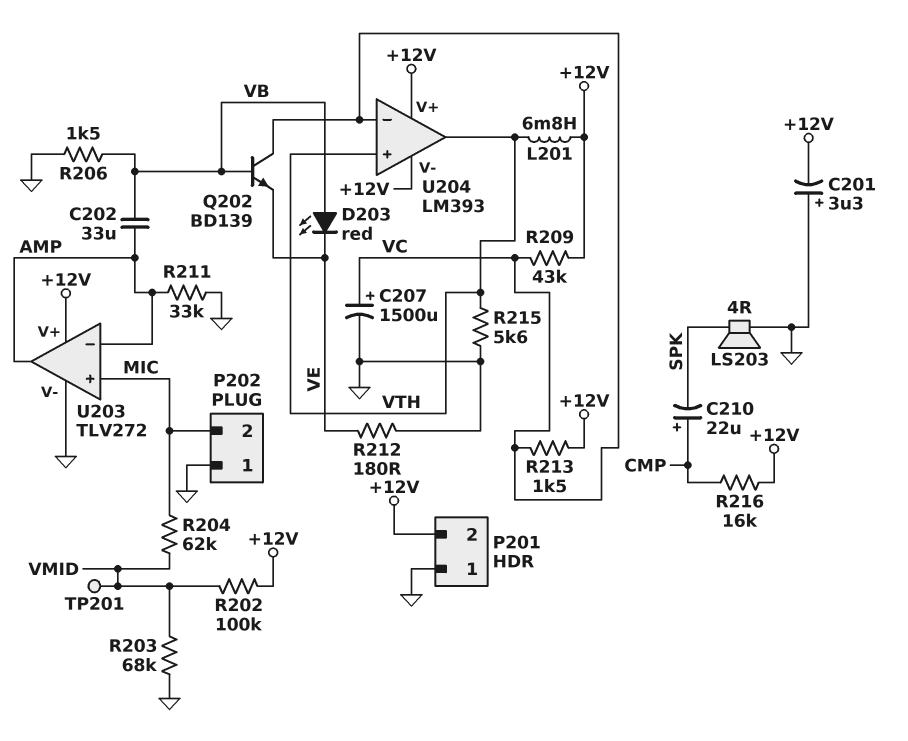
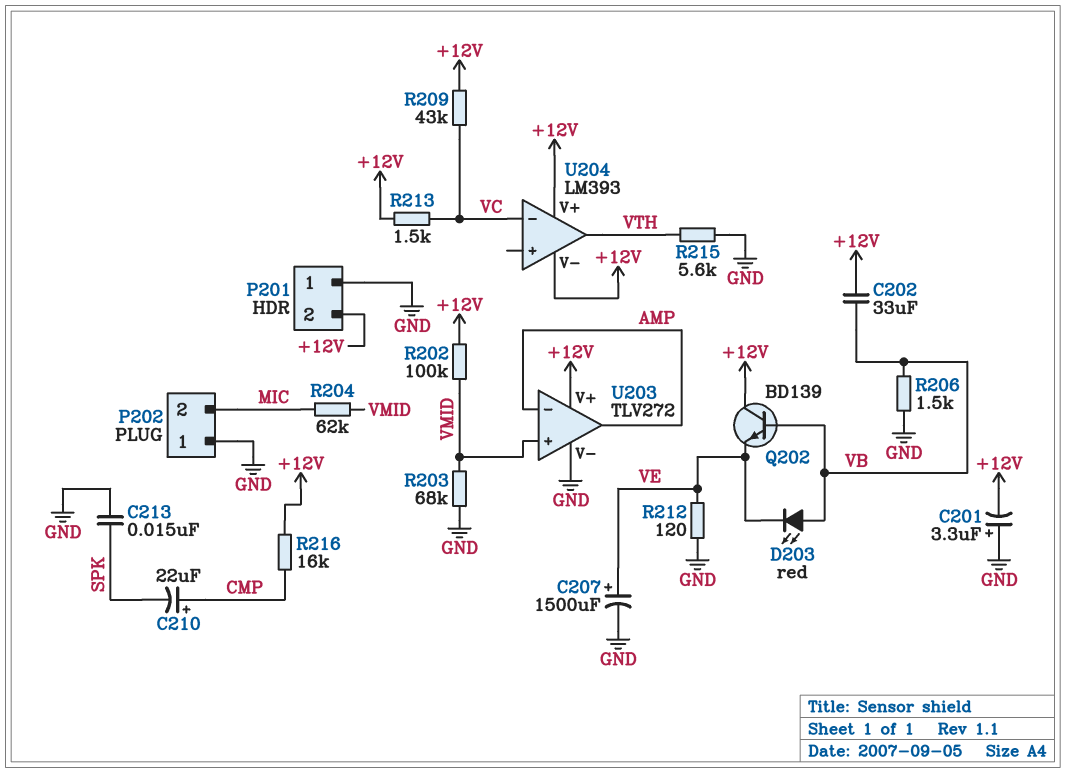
C202: 33uF (AMP, VB) -> 33uF (+12V, VB)
C207: 1500uF (plus VC, minus GND) -> 1500uF (plus VE, minus GND)
C213: none -> 15nF (GND, SPK)
L201: 6.8mH (+12V, VTH) -> none
LS203: speaker 4R (GND, SPK) -> none
Q202: NPN BD139 (B VB, C VC, E VE) -> NPN BD139 (B VB, C +12V, E VE)
R211: 33k (AMP, GND) -> none
R212: 180 (GND, VE) -> 120 (GND, VE)
TP201: test point (VMID) -> none
U203 pin in+: MIC -> VMID
U204 pin in+: VTH -> none

